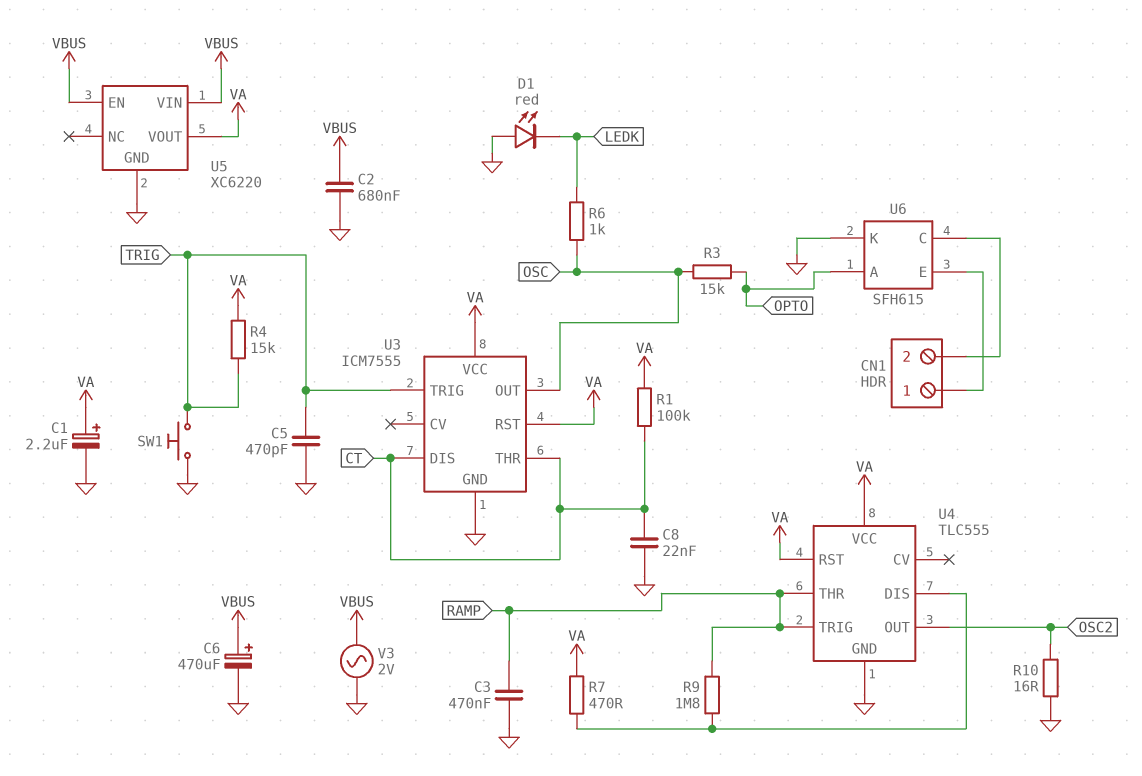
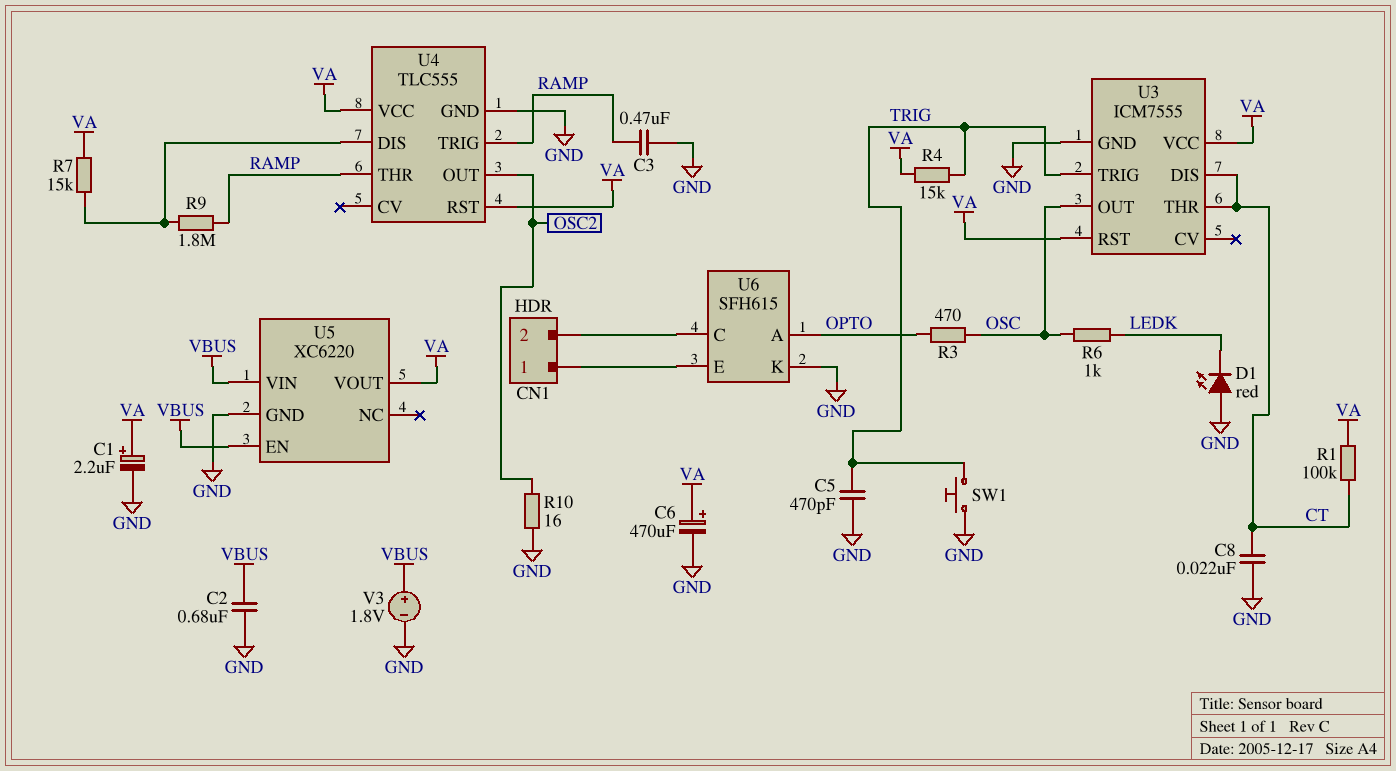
C6: 470uF (plus VBUS, minus GND) -> 470uF (plus VA, minus GND)
R3: 15k (OPTO, OSC) -> 470 (OPTO, OSC)
R7: 470 (U4/DIS, VA) -> 15k (U4/DIS, VA)
V3: AC 2V (GND, VBUS) -> 1.8V (plus VBUS, minus GND)

